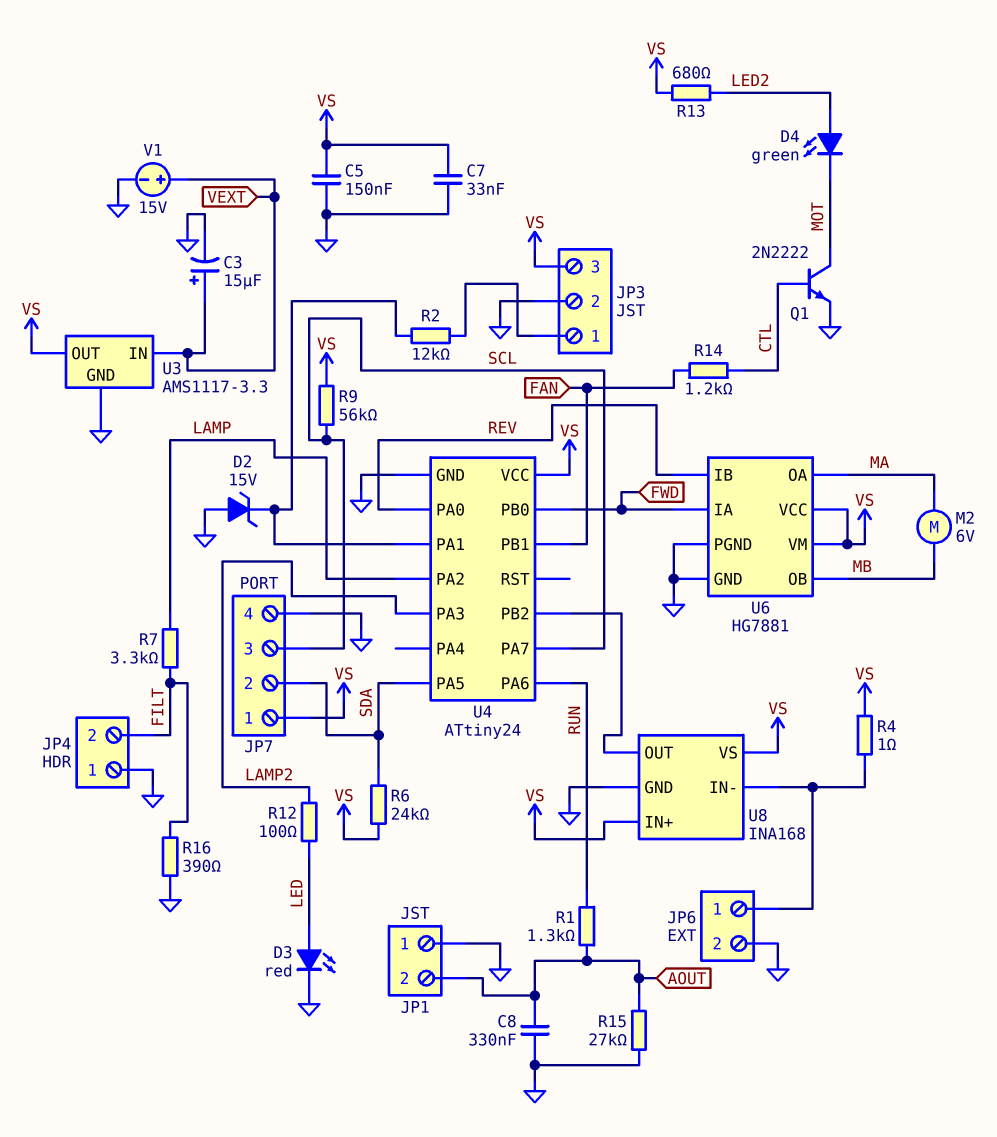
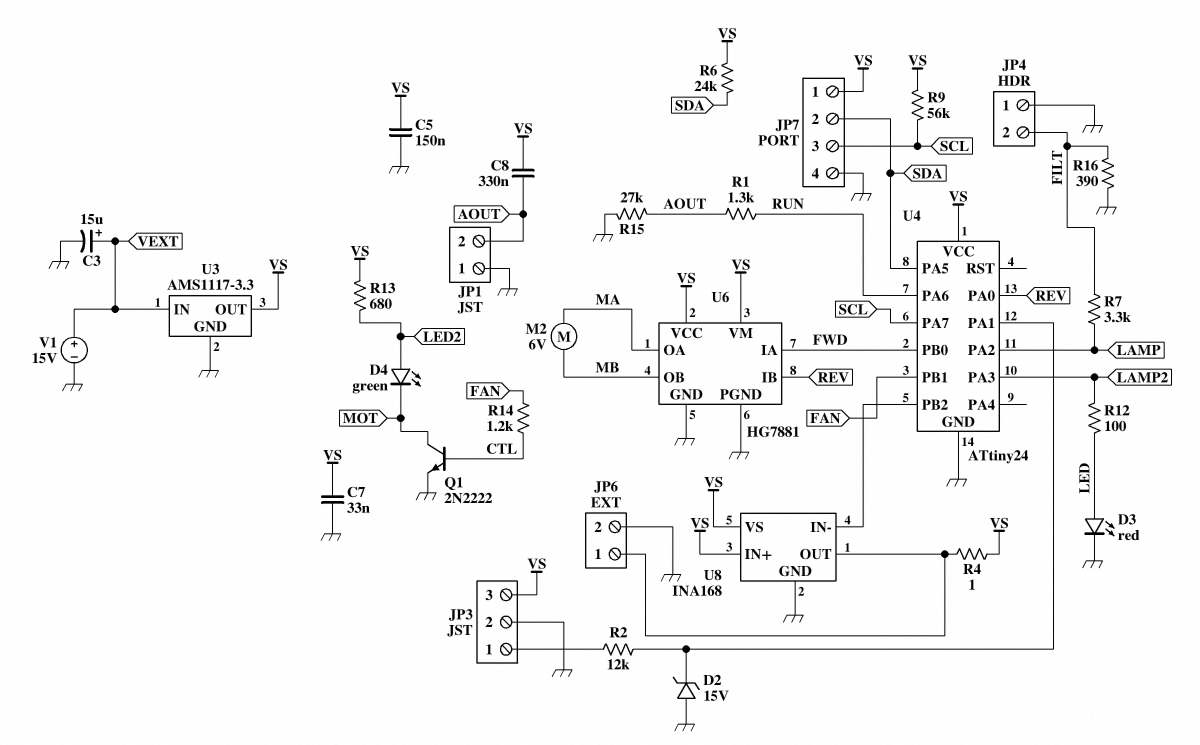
C8: 330nF (AOUT, GND) -> 330nF (AOUT, VS)
U8 pin IN-: JP6/1 -> U4/PB2
U8 pin OUT: U4/PB2 -> JP6/1

